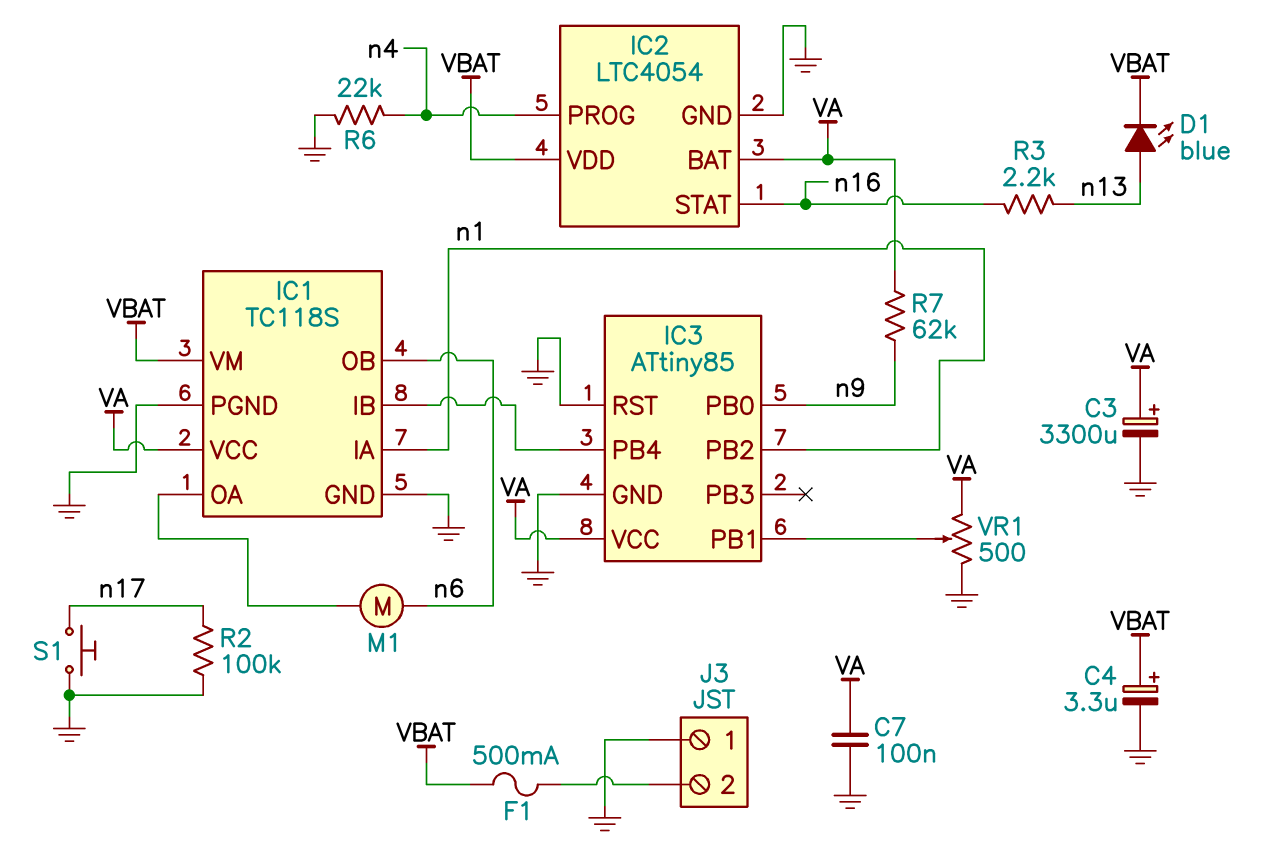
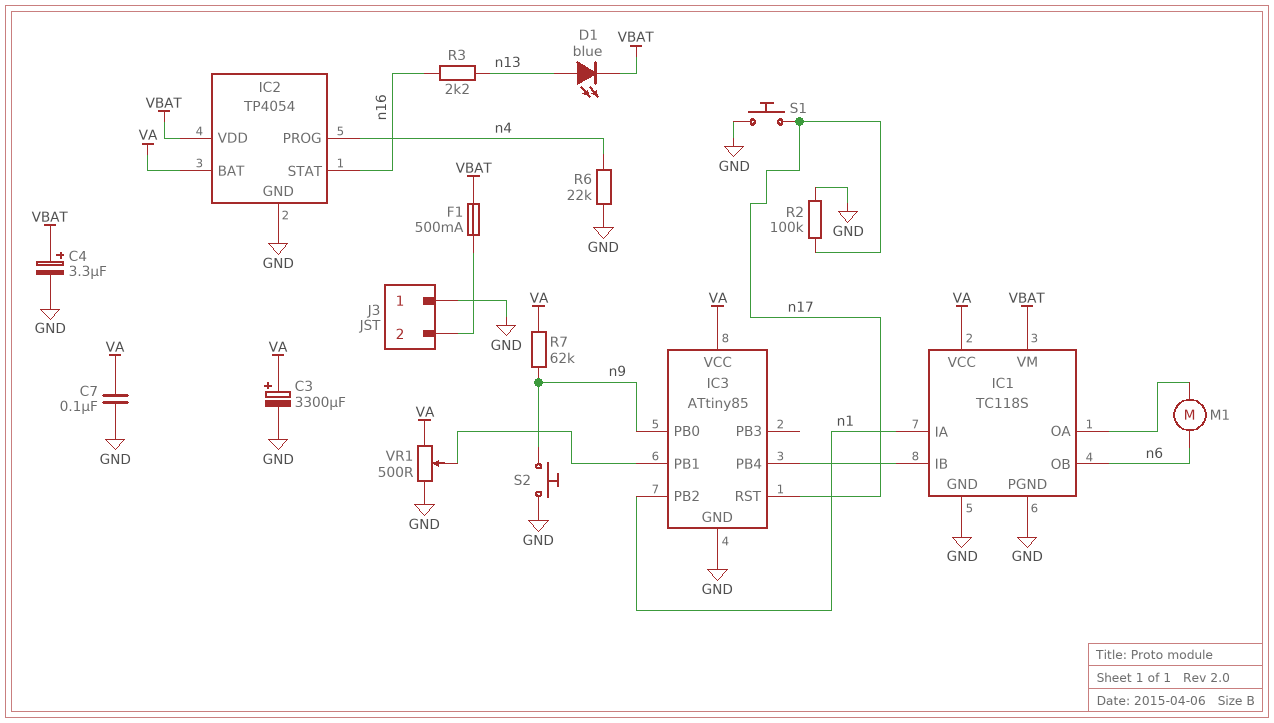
IC2: LTC4054 -> TP4054
IC3 pin RST: GND -> n17
S2: none -> button (GND, n9)

